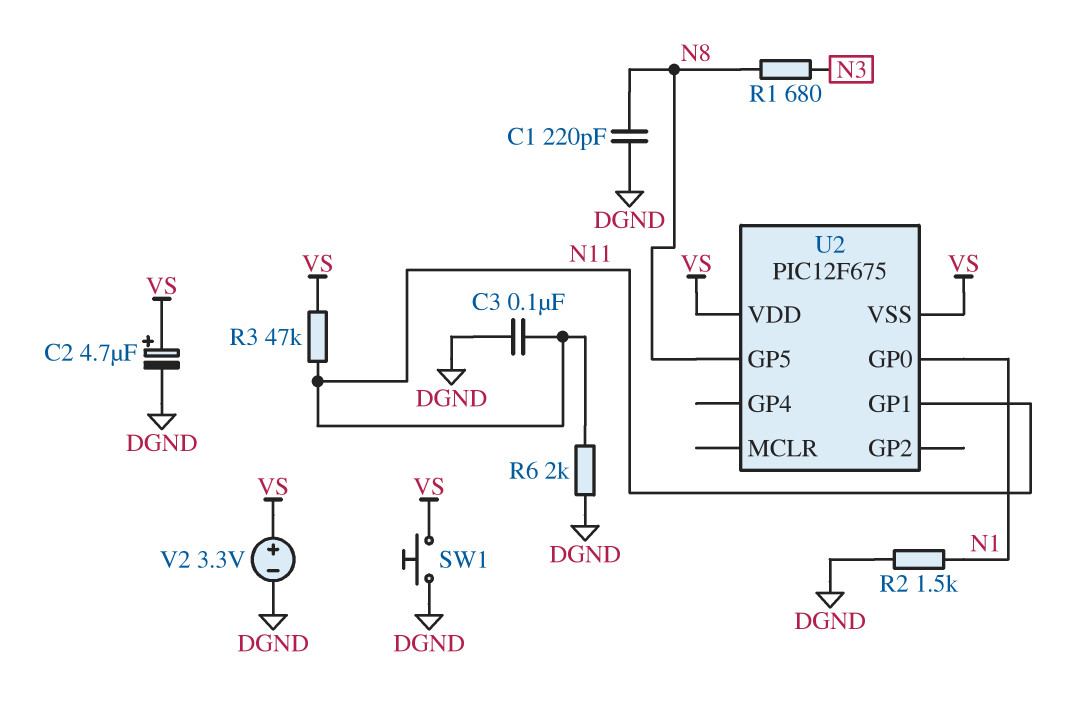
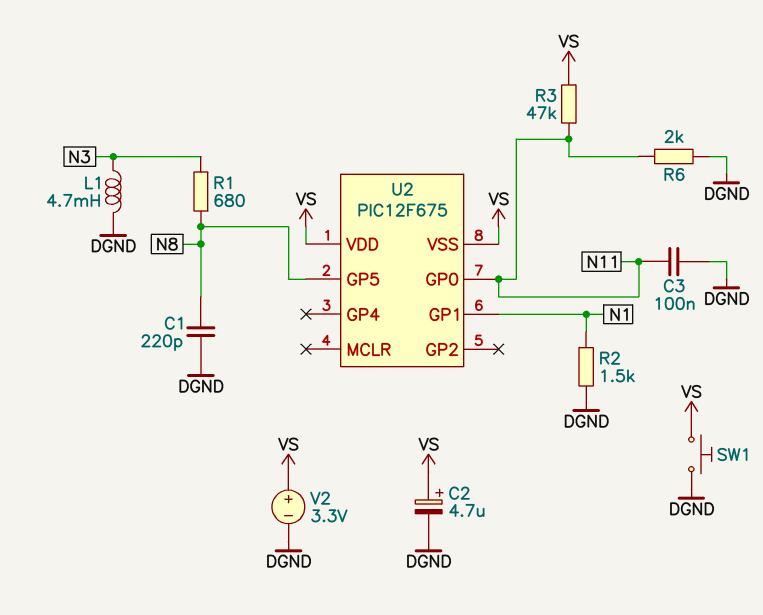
L1: none -> 4.7mH (DGND, N3)
U2 pin GP0: N1 -> N11
U2 pin GP1: N11 -> N1

